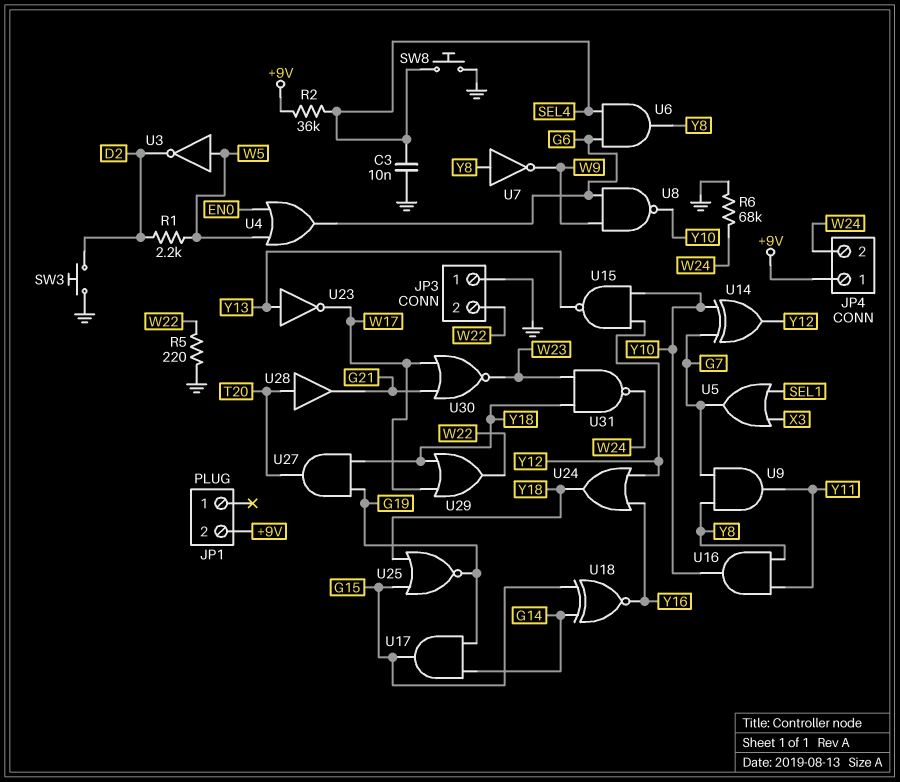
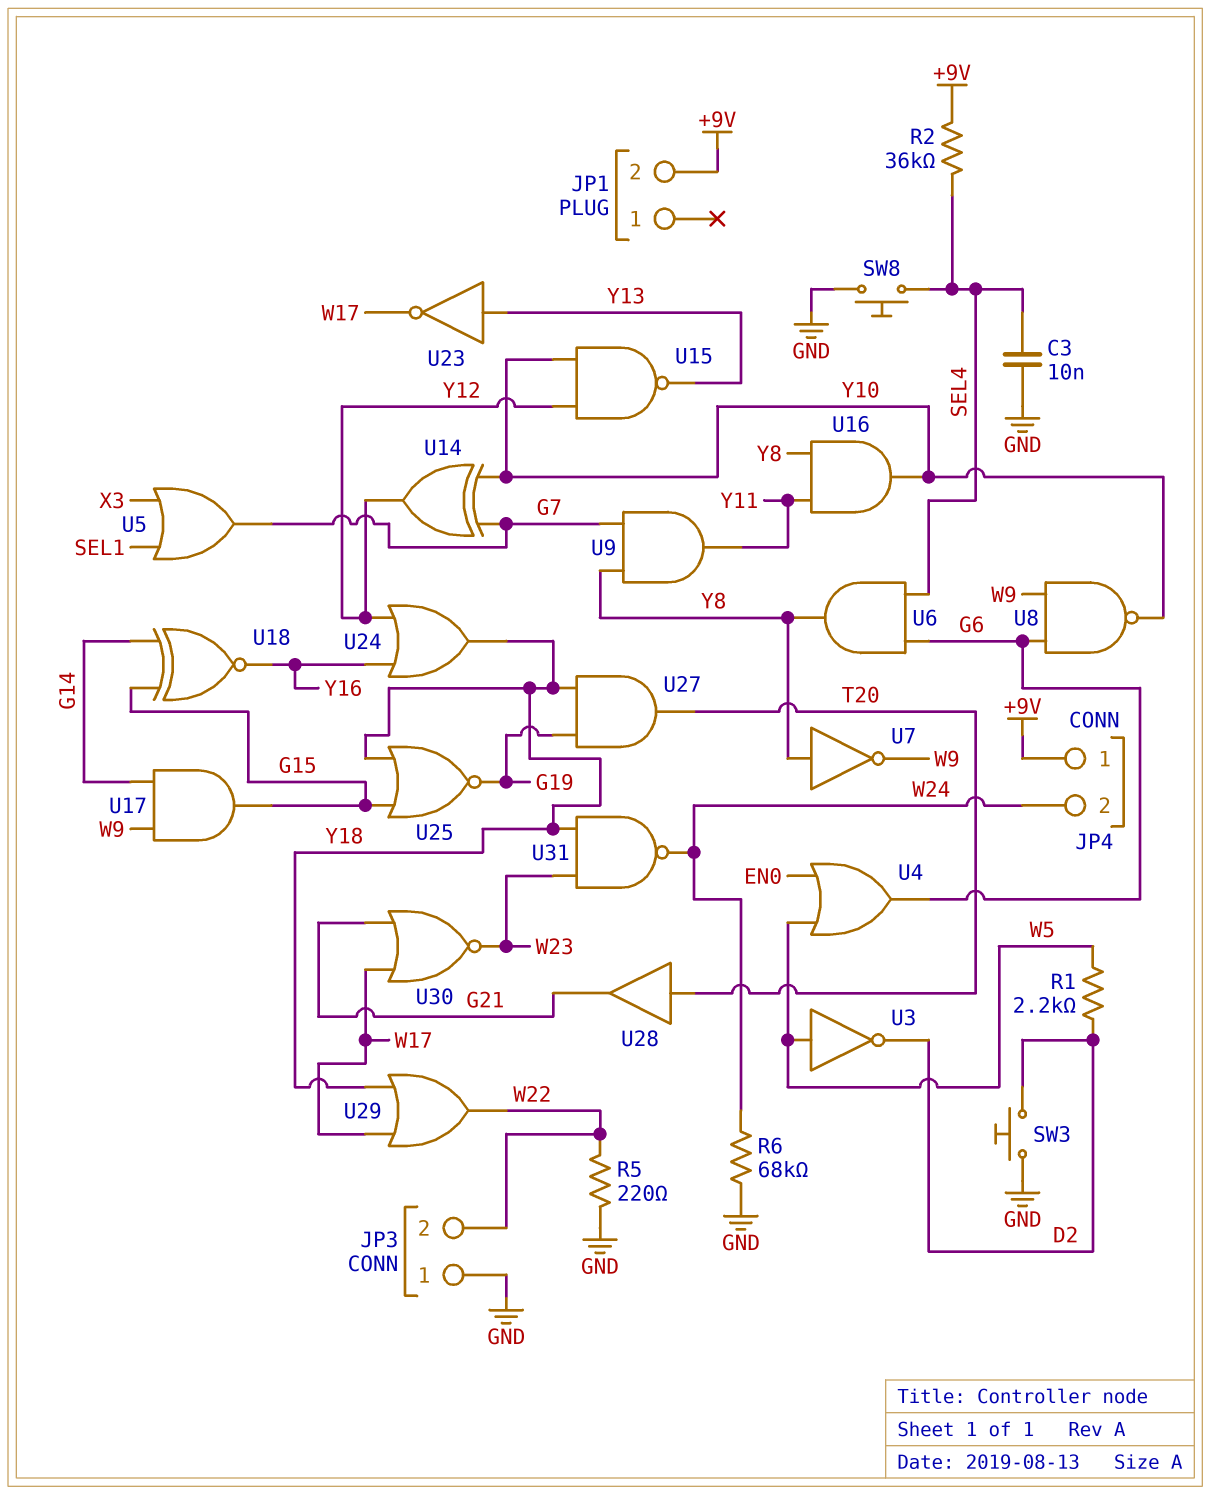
U17: AND (in G14, in G19, out G15) -> AND (in G14, in W9, out G15)

